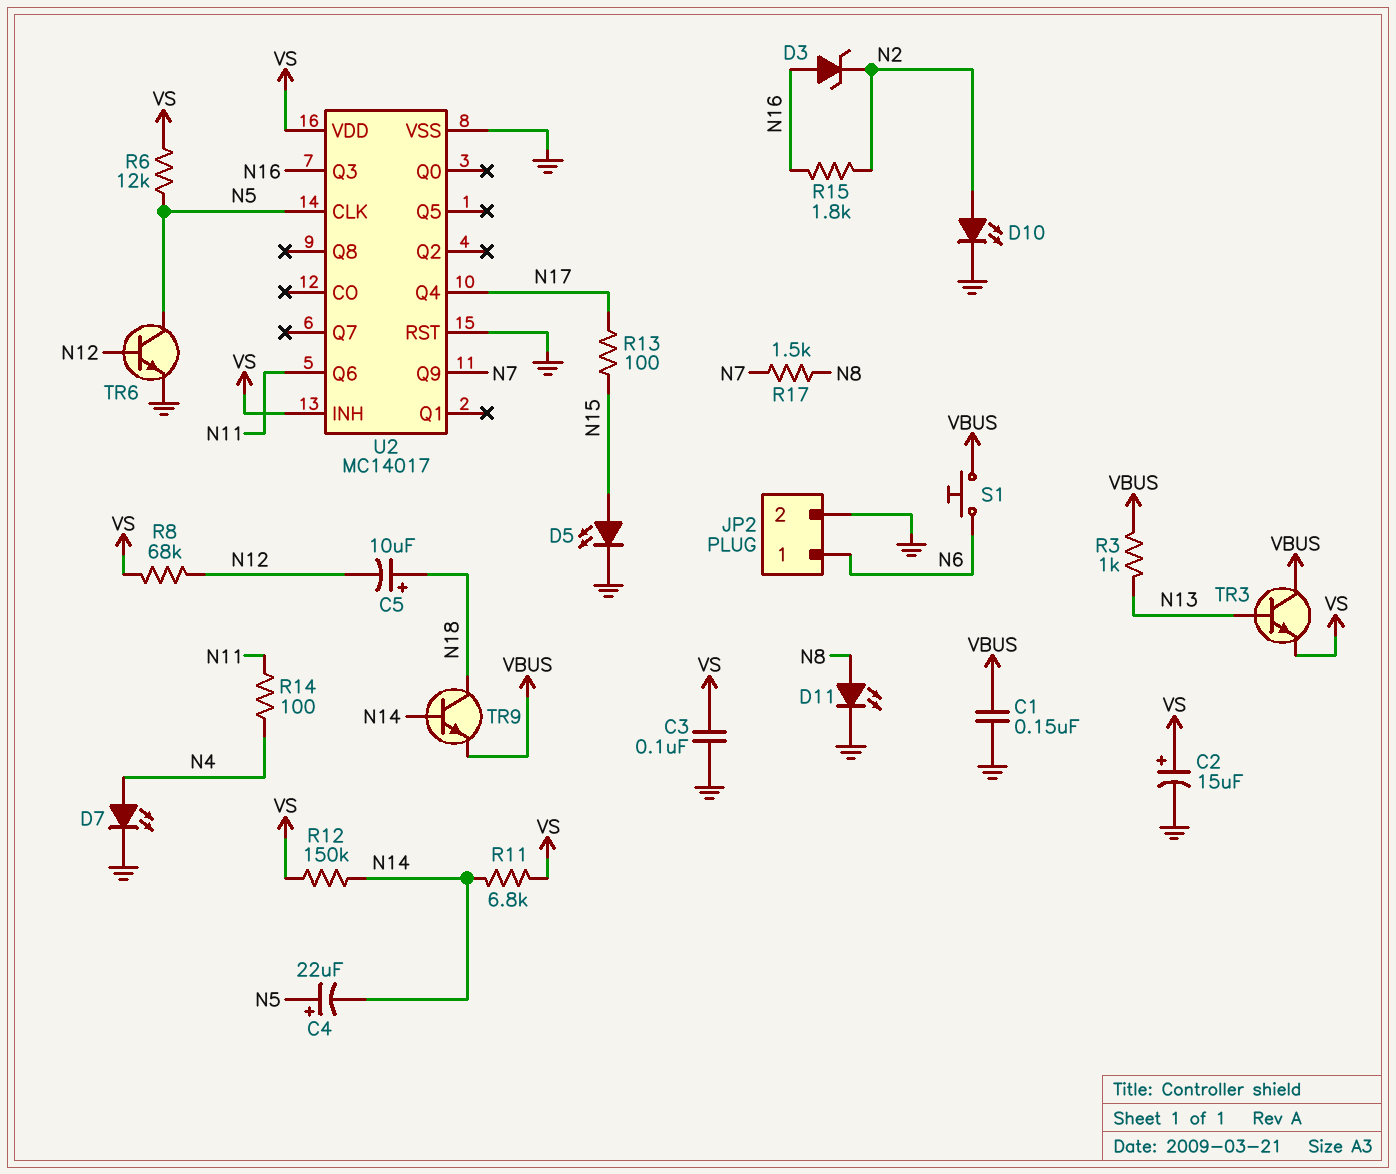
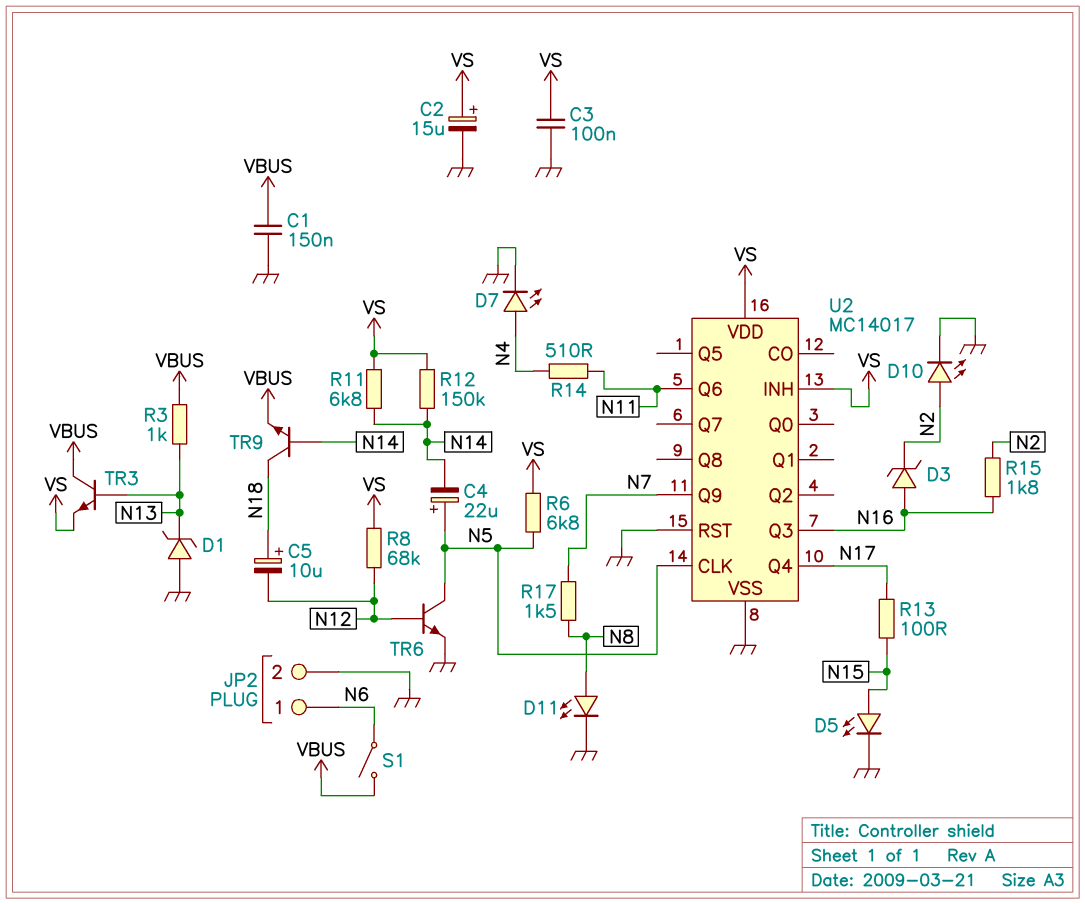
D1: none -> zener (A GND, K N13)
R6: 12k (N5, VS) -> 6.8k (N5, VS)
R14: 100 (N4, N11) -> 510 (N4, N11)
S1: button (N6, VBUS) -> switch (N6, VBUS)

